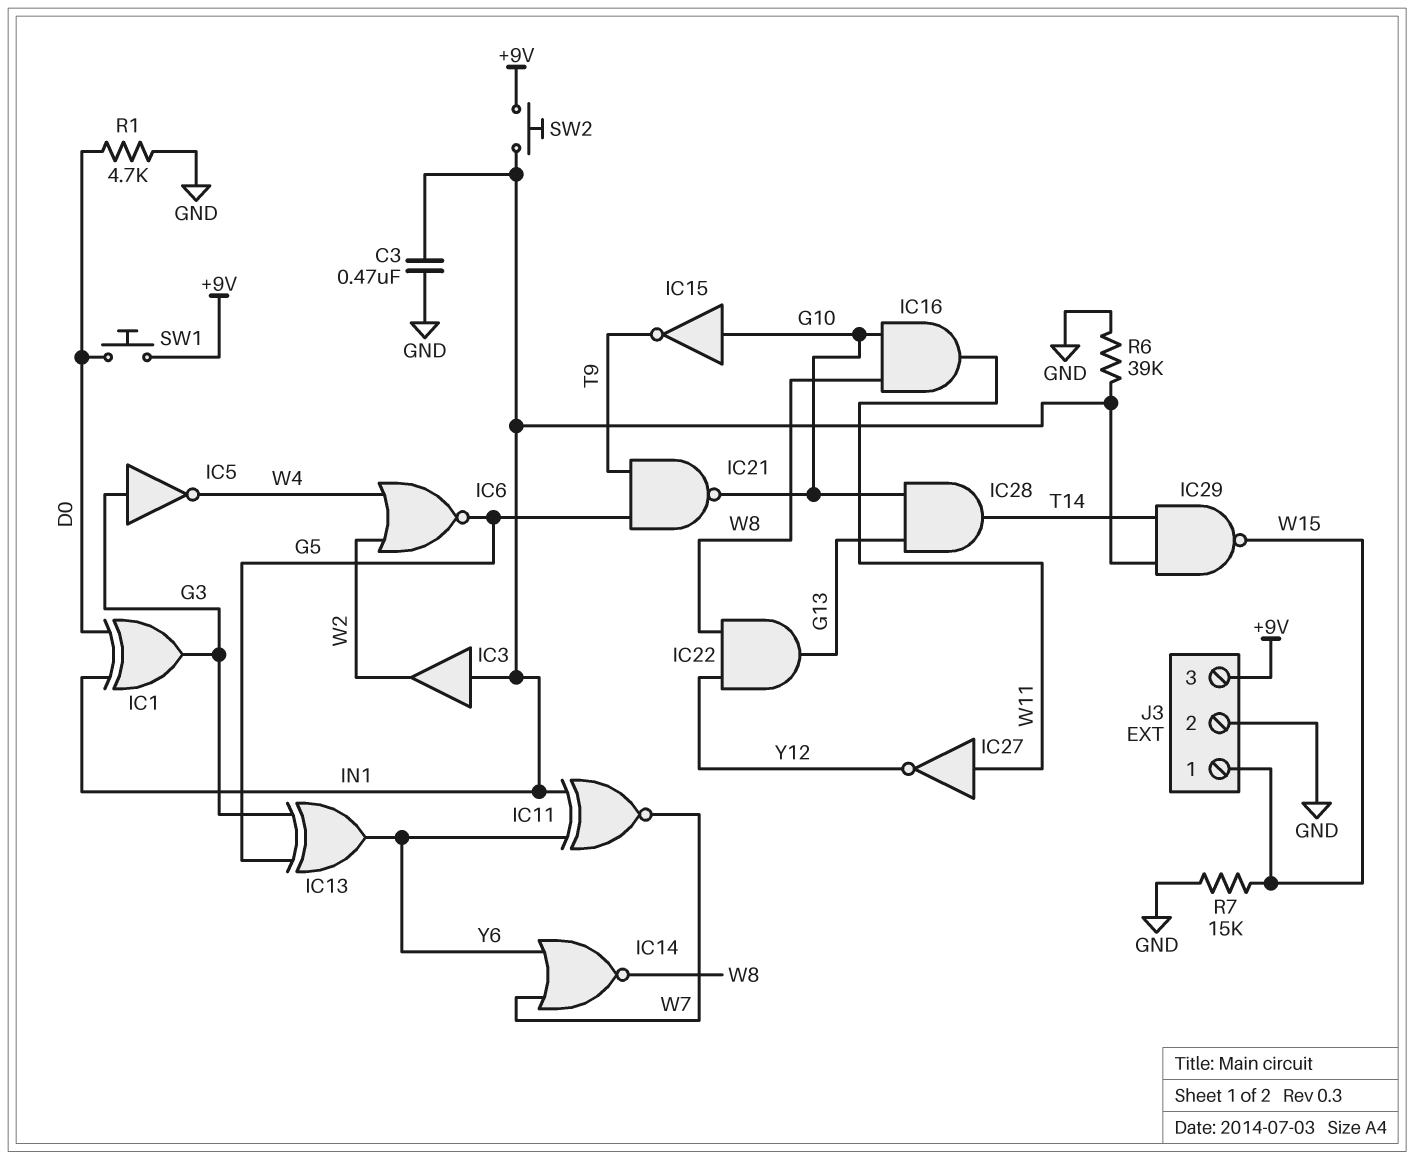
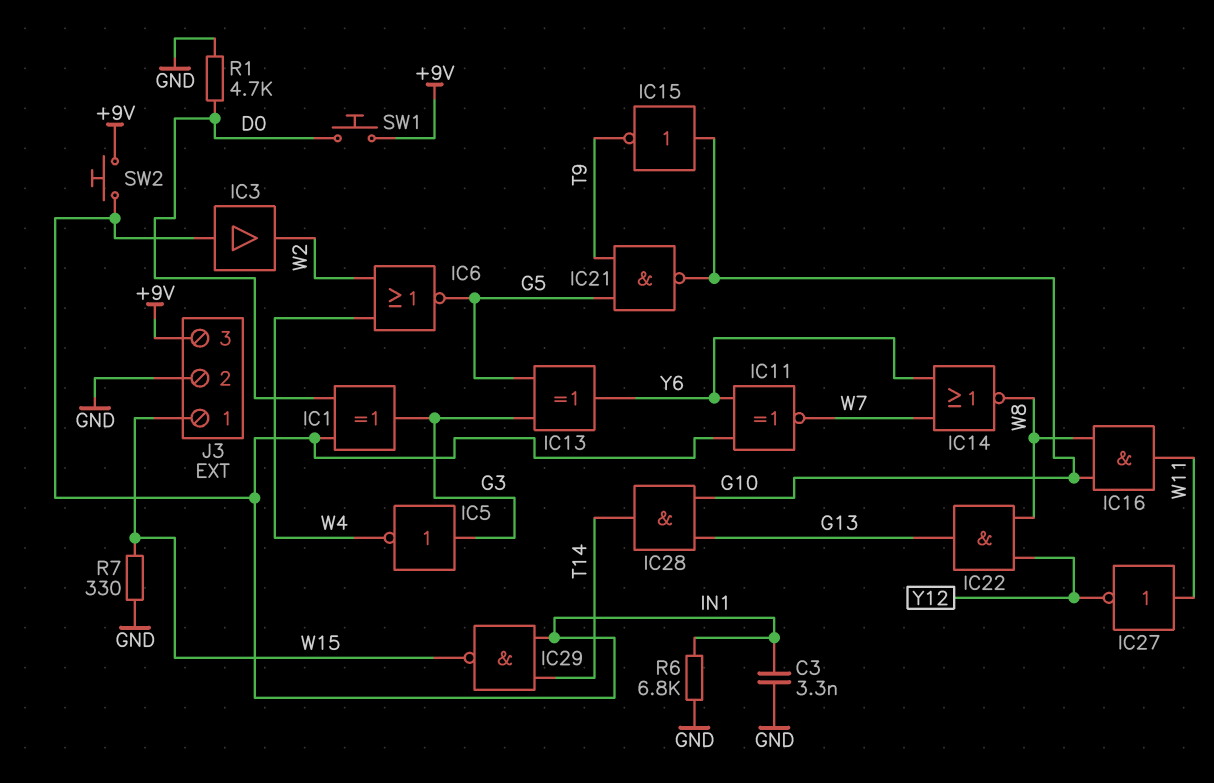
C3: 470nF (GND, IN1) -> 3.3nF (GND, IN1)
R6: 39k (GND, IN1) -> 6.8k (GND, IN1)
R7: 15k (GND, W15) -> 330 (GND, W15)

